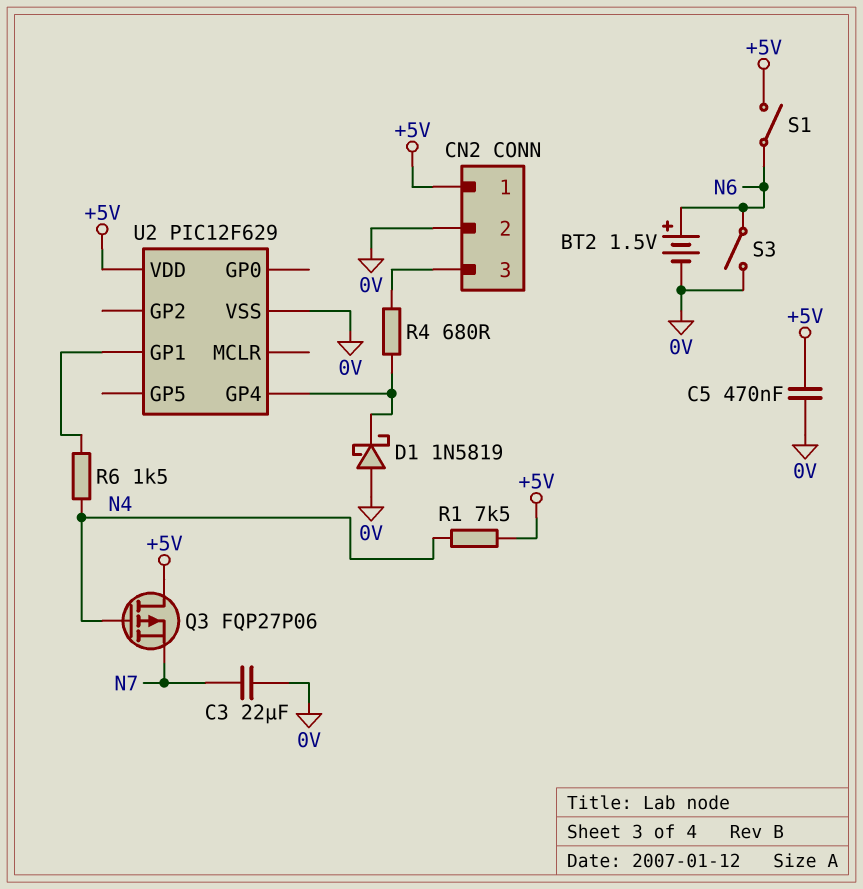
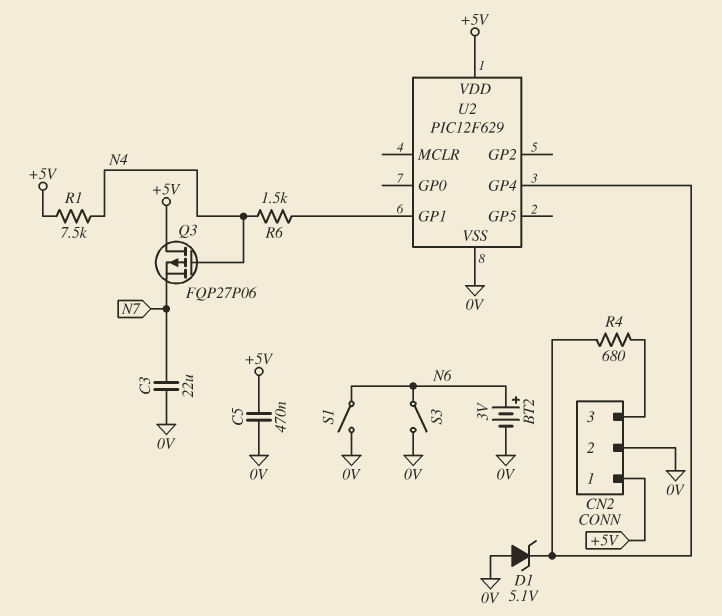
BT2: 1.5V (plus N6, minus 0V) -> 3V (plus N6, minus 0V)
D1: schottky 1N5819 (A 0V, K U2/GP4) -> zener 5.1V (A 0V, K U2/GP4)
S1: switch (+5V, N6) -> switch (0V, N6)

